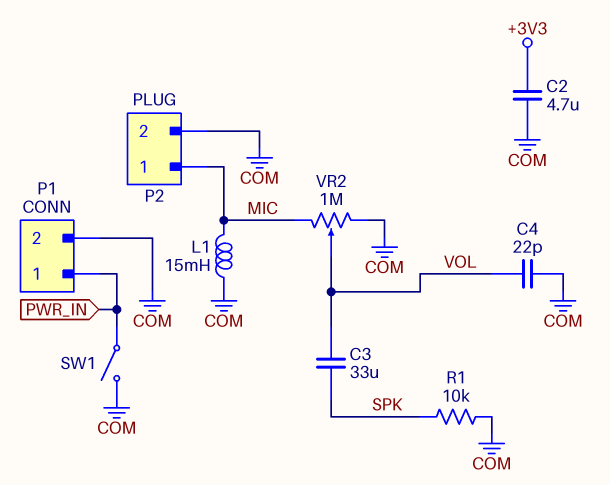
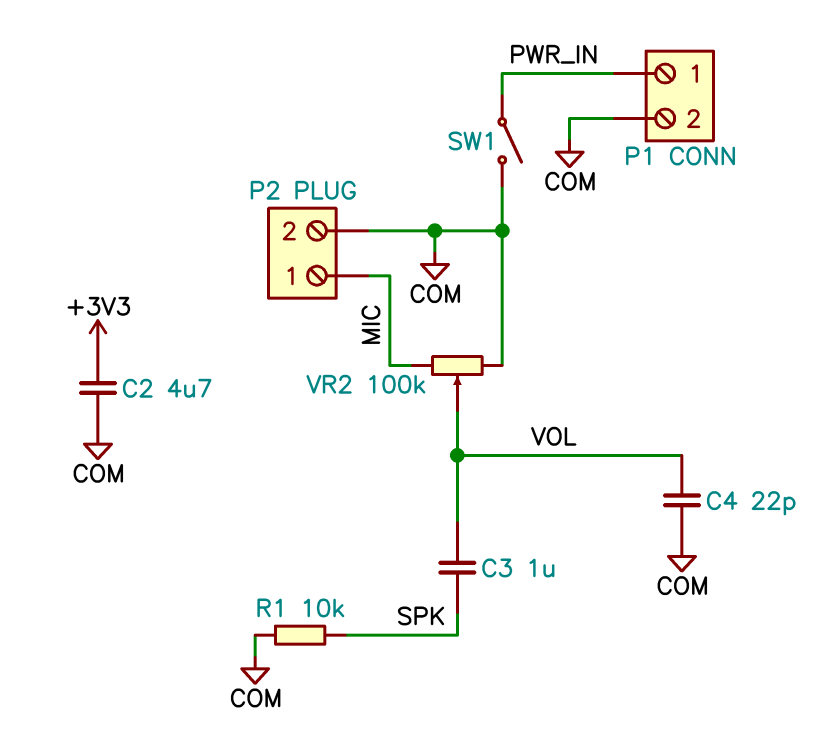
C3: 33uF (SPK, VOL) -> 1uF (SPK, VOL)
L1: 15mH (COM, MIC) -> none
VR2: 1M (COM, MIC, wiper VOL) -> 100k (COM, MIC, wiper VOL)

